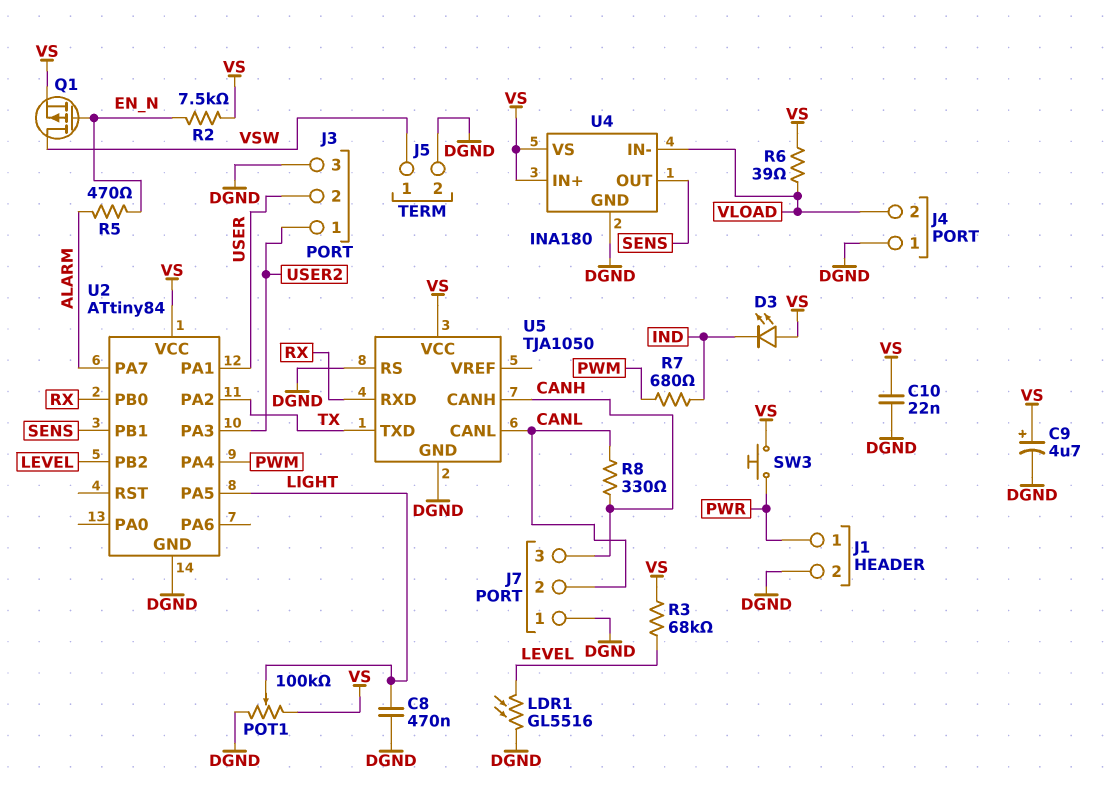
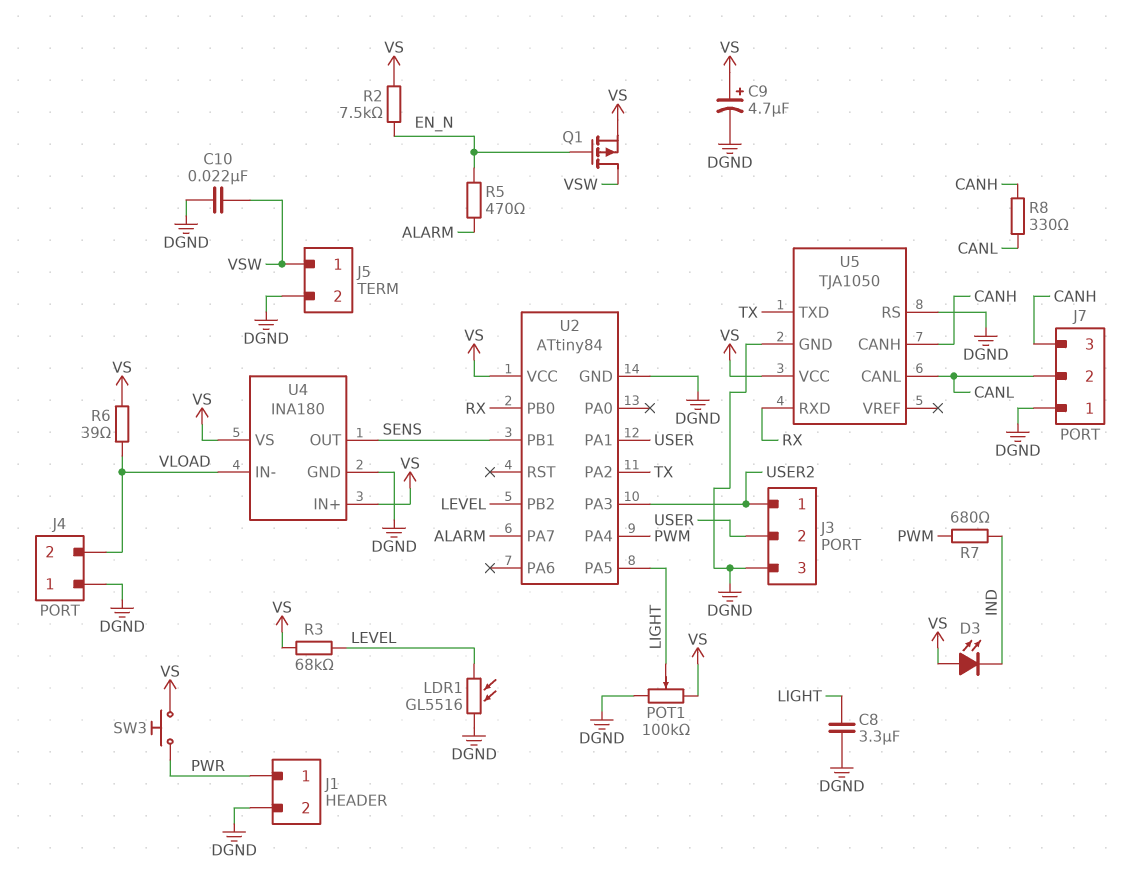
C8: 470nF (DGND, LIGHT) -> 3.3uF (DGND, LIGHT)
C10: 22nF (DGND, VS) -> 22nF (DGND, VSW)

